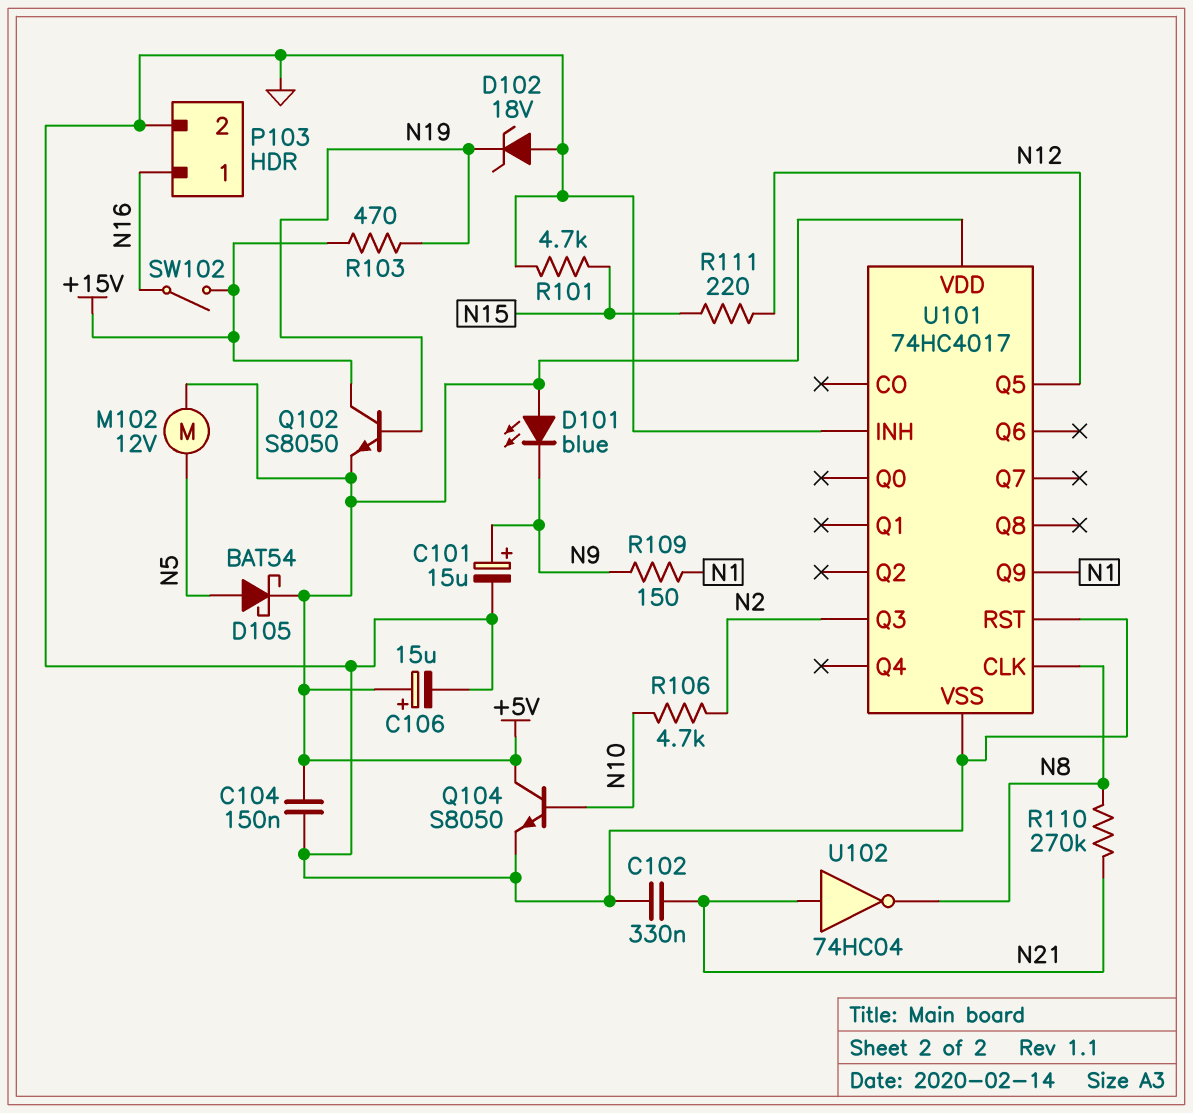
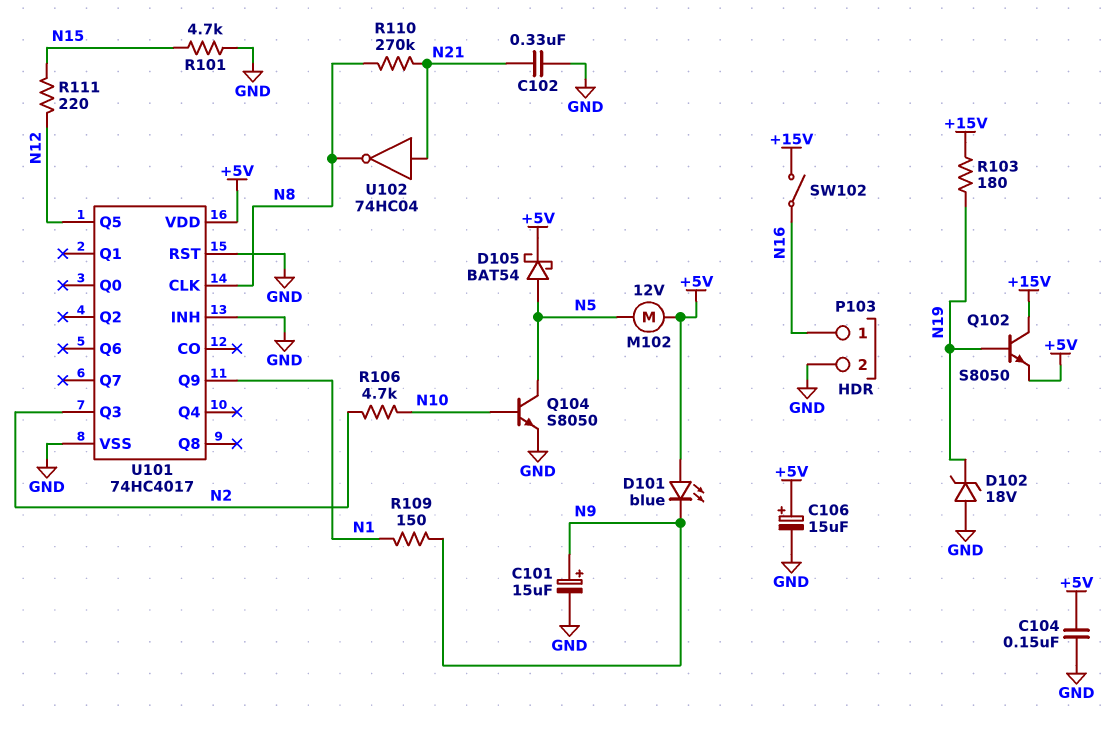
Q104: NPN S8050 (B N10, C +5V, E GND) -> NPN S8050 (B N10, C N5, E GND)
R103: 470 (+15V, N19) -> 180 (+15V, N19)

